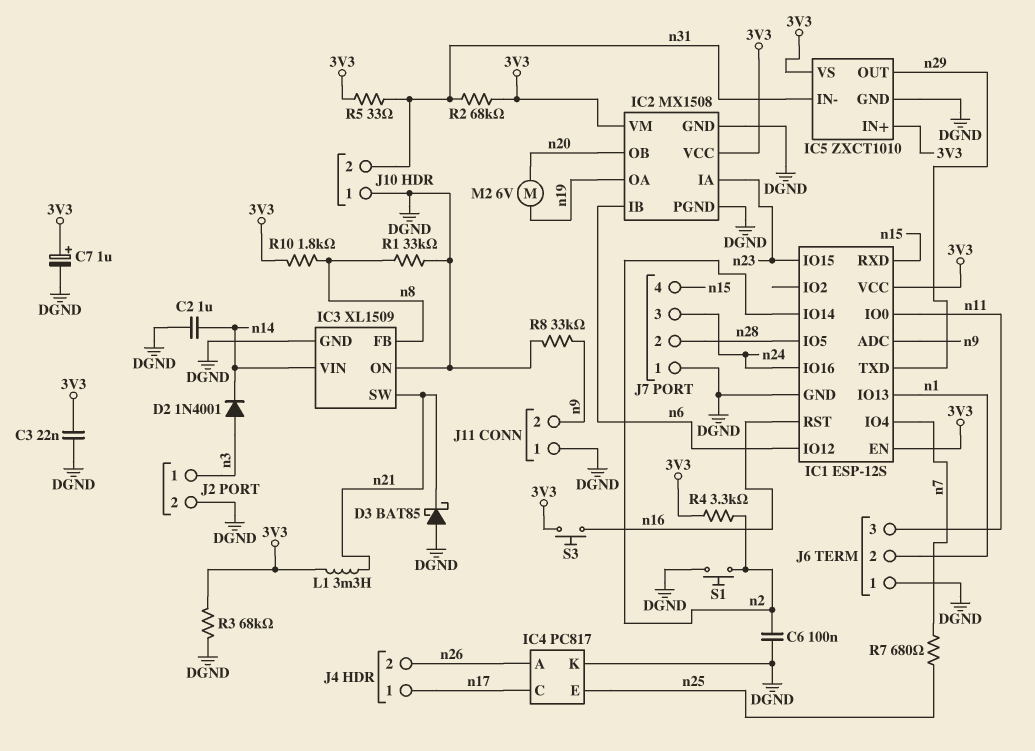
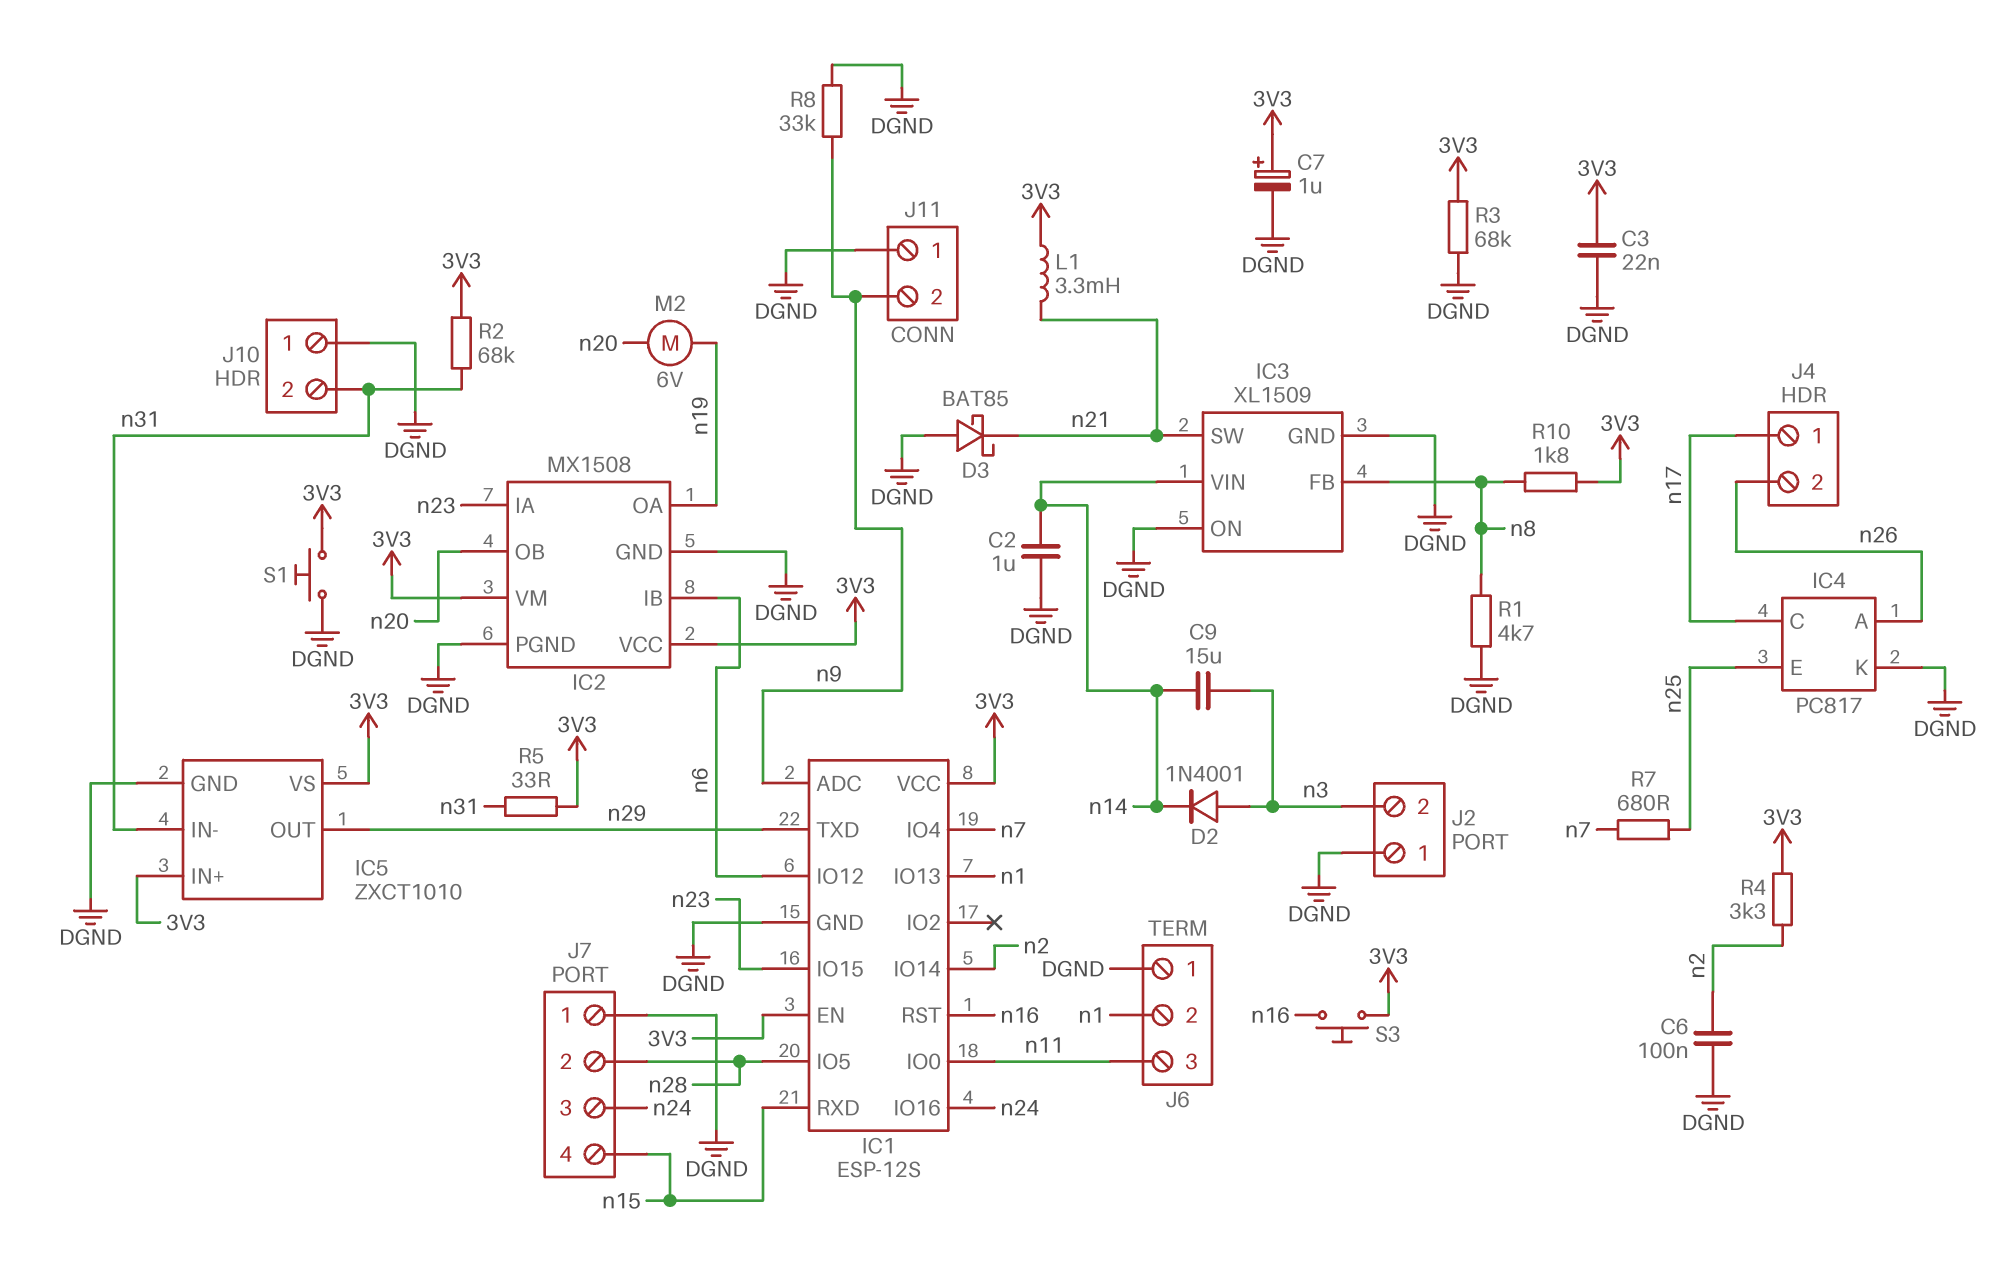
C9: none -> 15uF (n3, n14)
J2 pin 1: n3 -> DGND
J2 pin 2: DGND -> n3
R1: 33k (DGND, n8) -> 4.7k (DGND, n8)
S1: button (DGND, n2) -> button (3V3, DGND)

